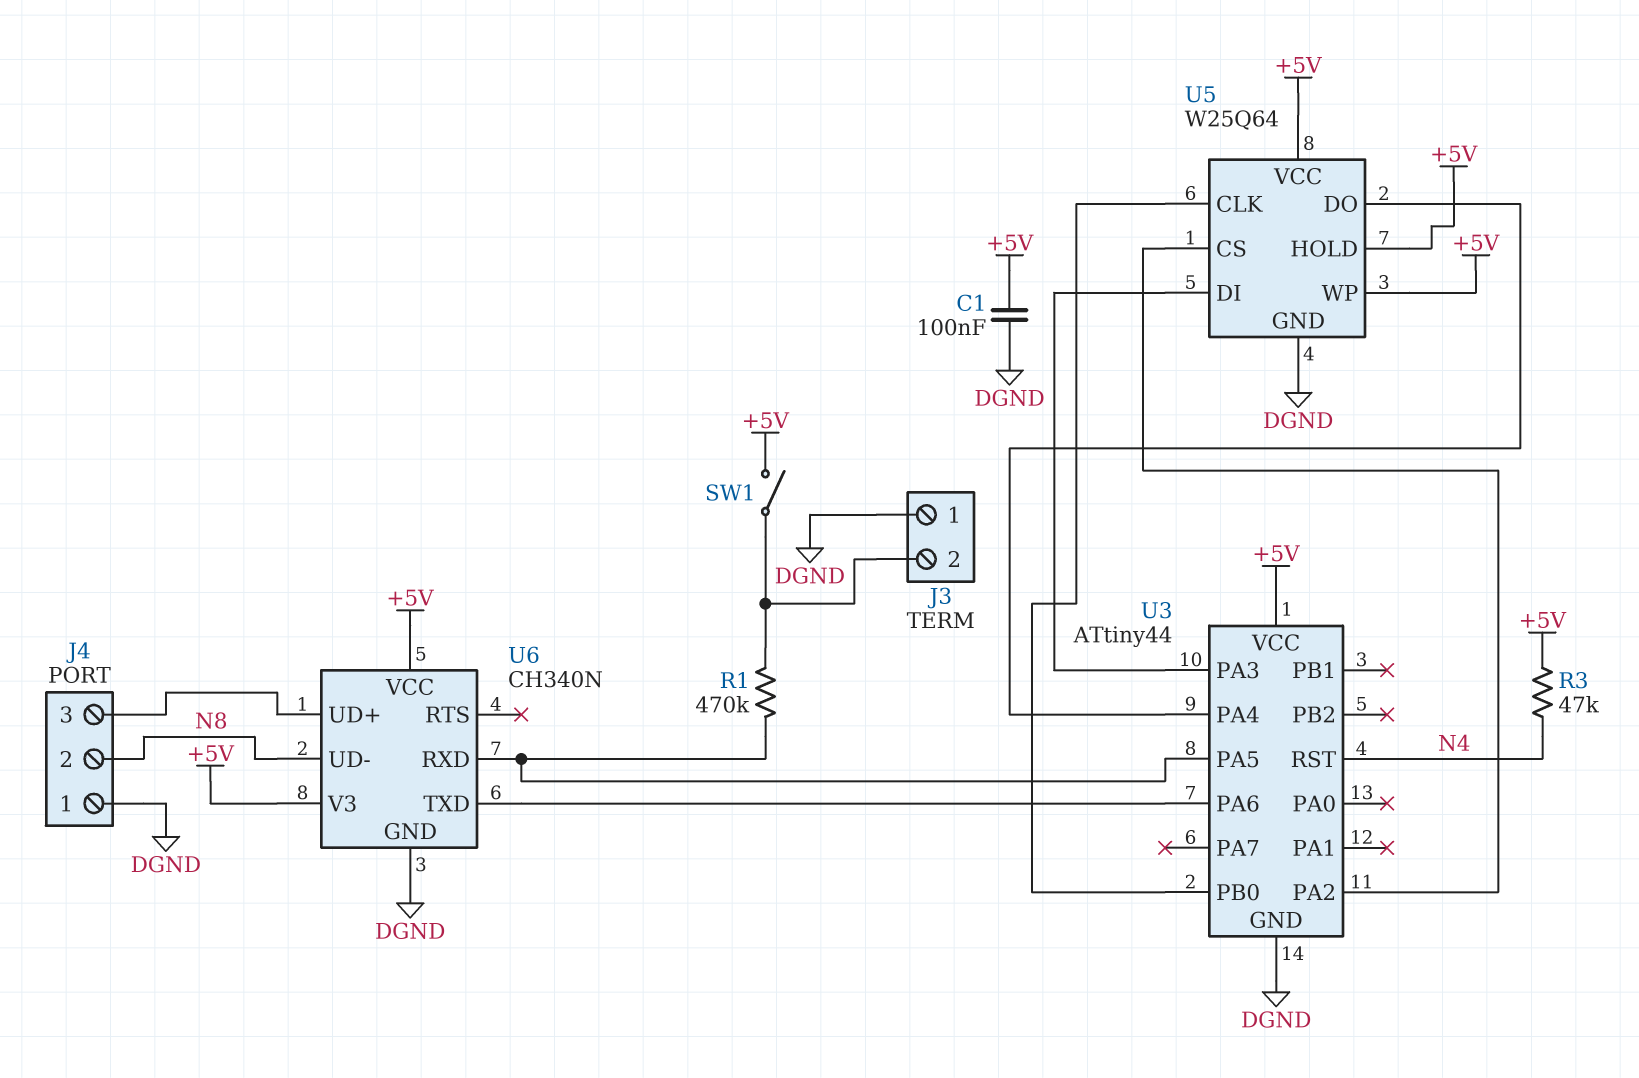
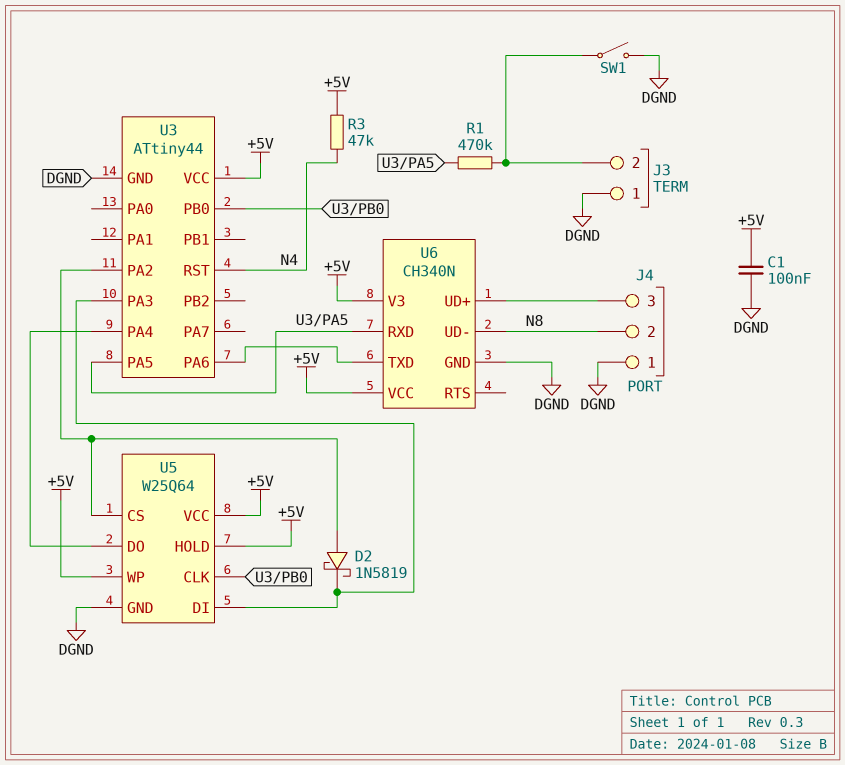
D2: none -> schottky 1N5819 (A U3/PA2, K U3/PA3)
SW1: switch (+5V, J3/2) -> switch (DGND, J3/2)

